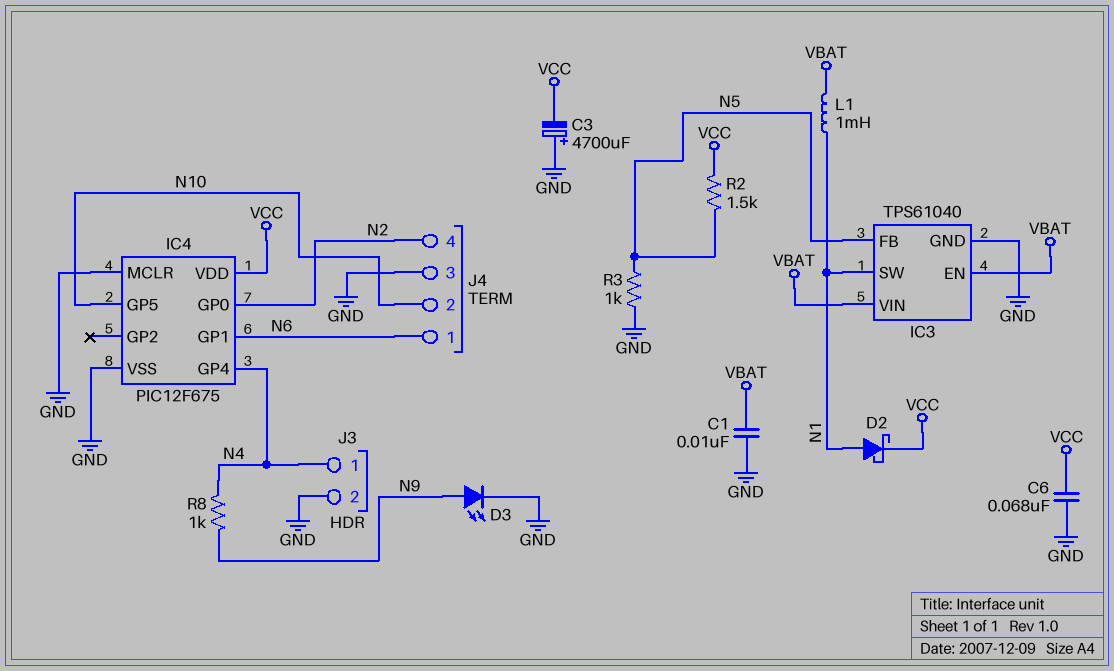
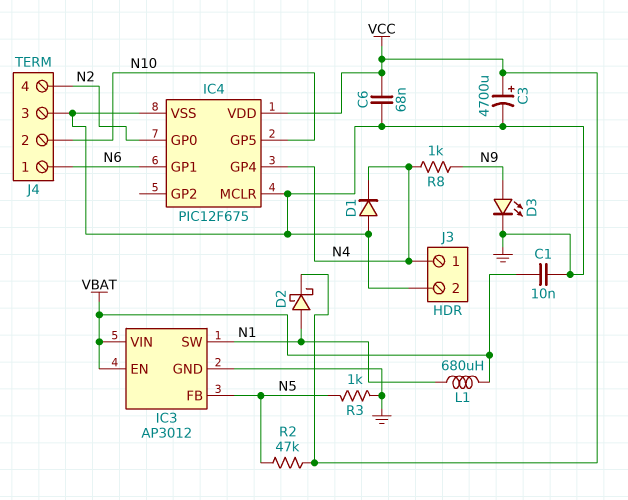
C3: 4700uF (plus GND, minus VCC) -> 4700uF (plus VCC, minus GND)
D1: none -> diode (A GND, K N4)
IC3: TPS61040 -> AP3012
L1: 1mH (N1, VBAT) -> 680uH (N1, VBAT)
R2: 1.5k (N5, VCC) -> 47k (N5, VCC)

